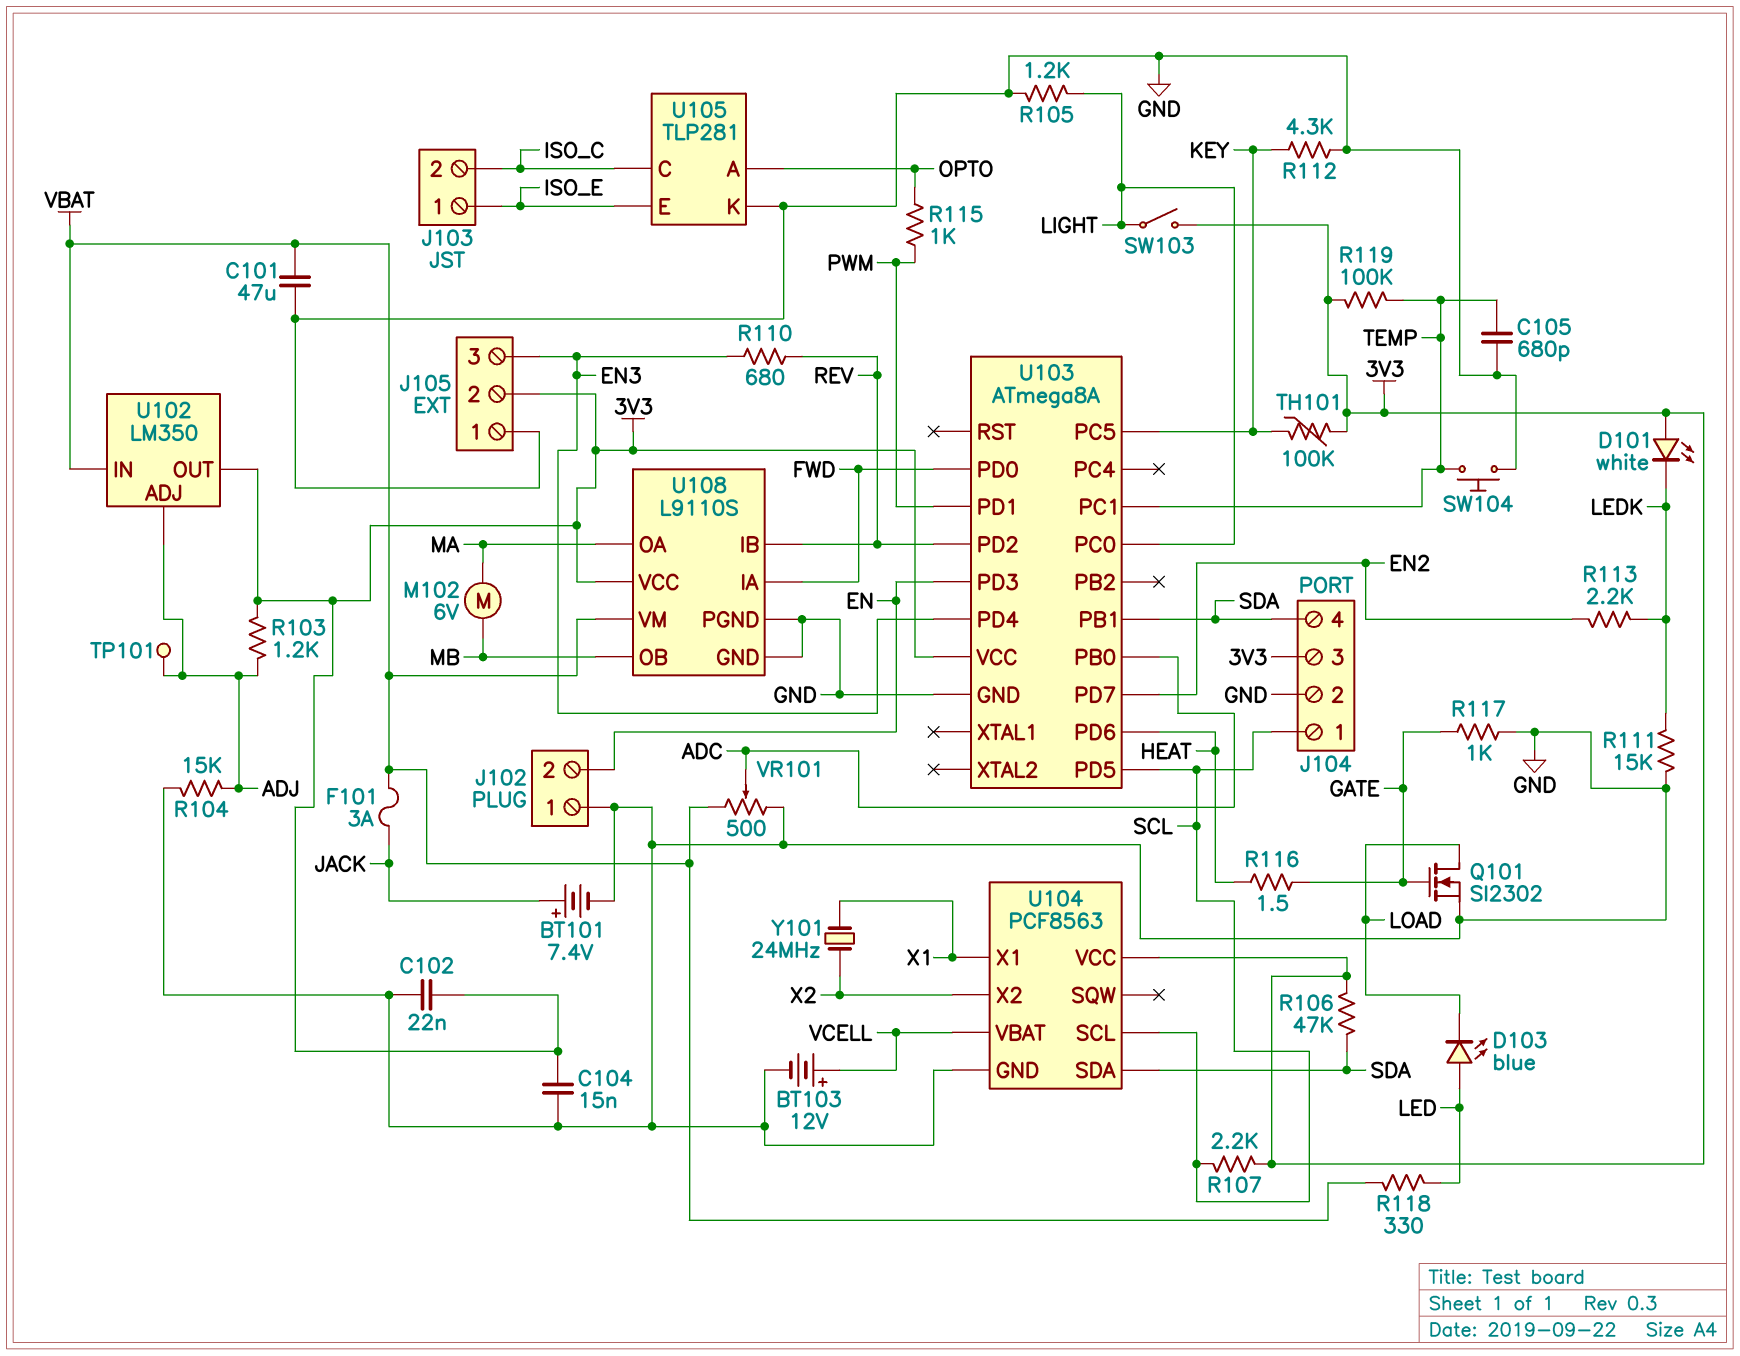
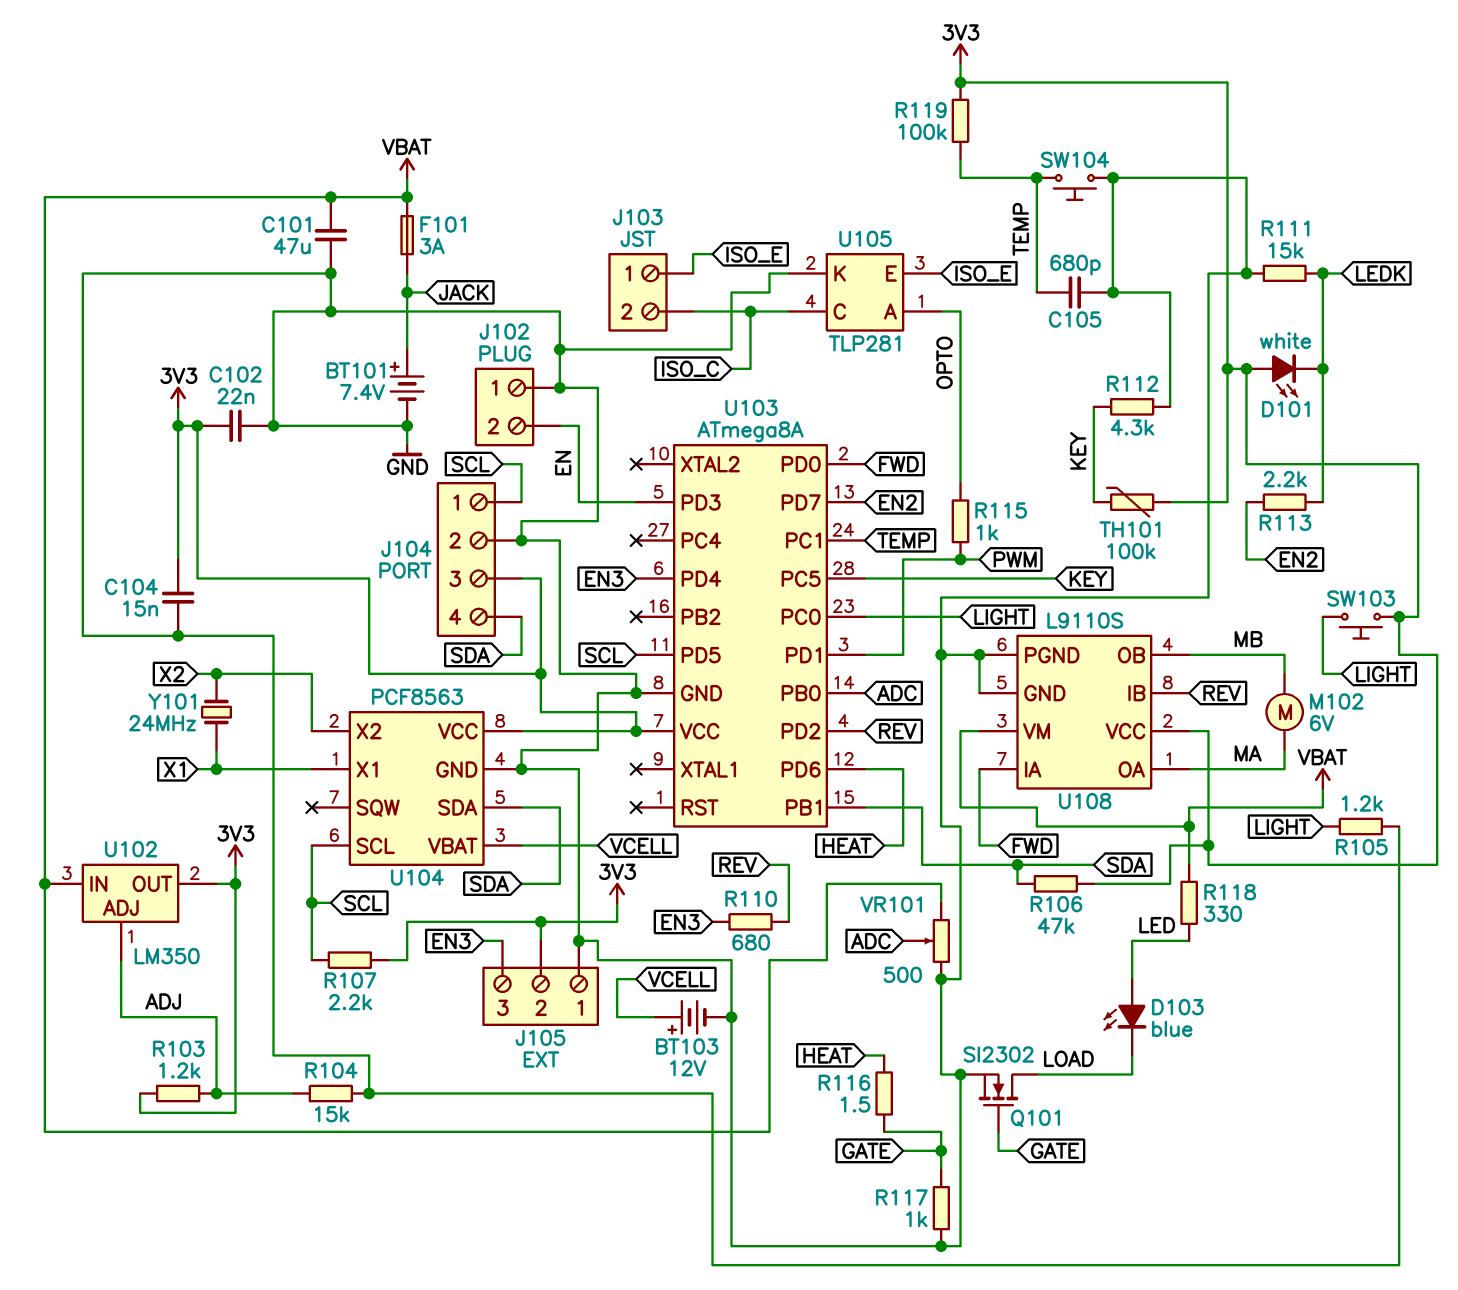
SW103: switch (3V3, LIGHT) -> button (3V3, LIGHT)
TP101: test point (ADJ) -> none

